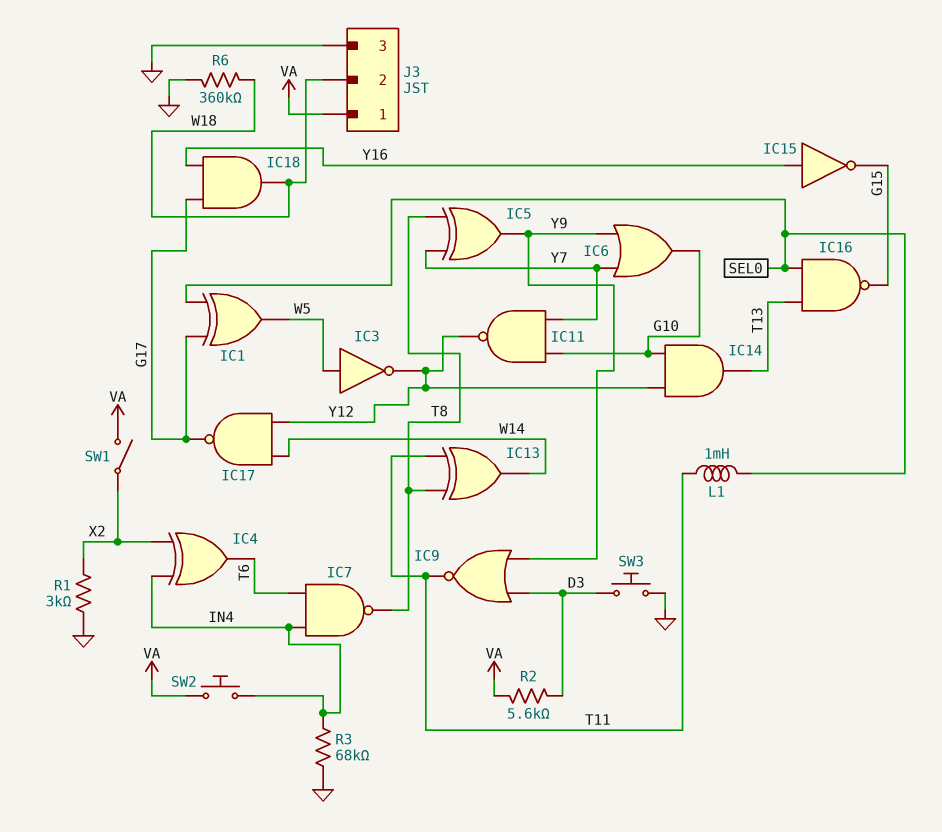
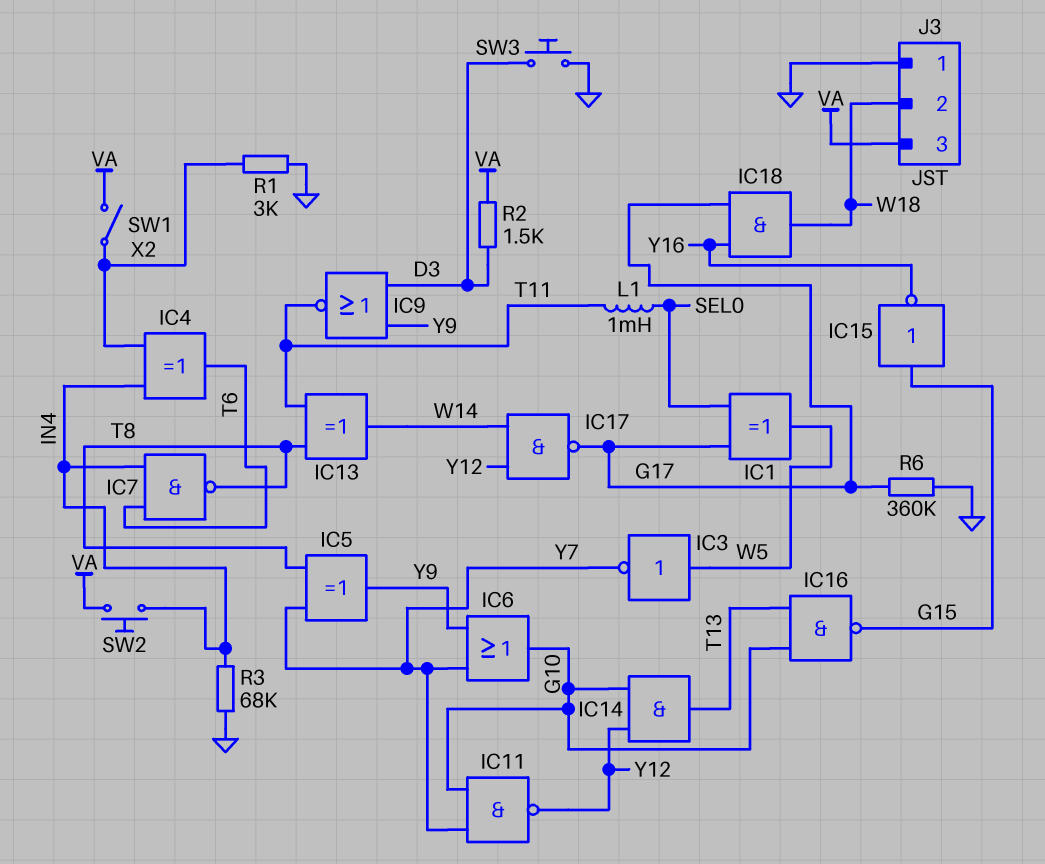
IC3: NOT (in W5, out Y12) -> NOT (in W5, out Y7)
IC15: NOT (in Y16, out G15) -> NOT (in G15, out Y16)
IC16: NAND (in SEL0, in T13, out G15) -> NAND (in G10, in T13, out G15)
J3 pin 1: VA -> GND
J3 pin 3: GND -> VA
R2: 5.6k (D3, VA) -> 1.5k (D3, VA)
R6: 360k (GND, W18) -> 360k (G17, GND)

